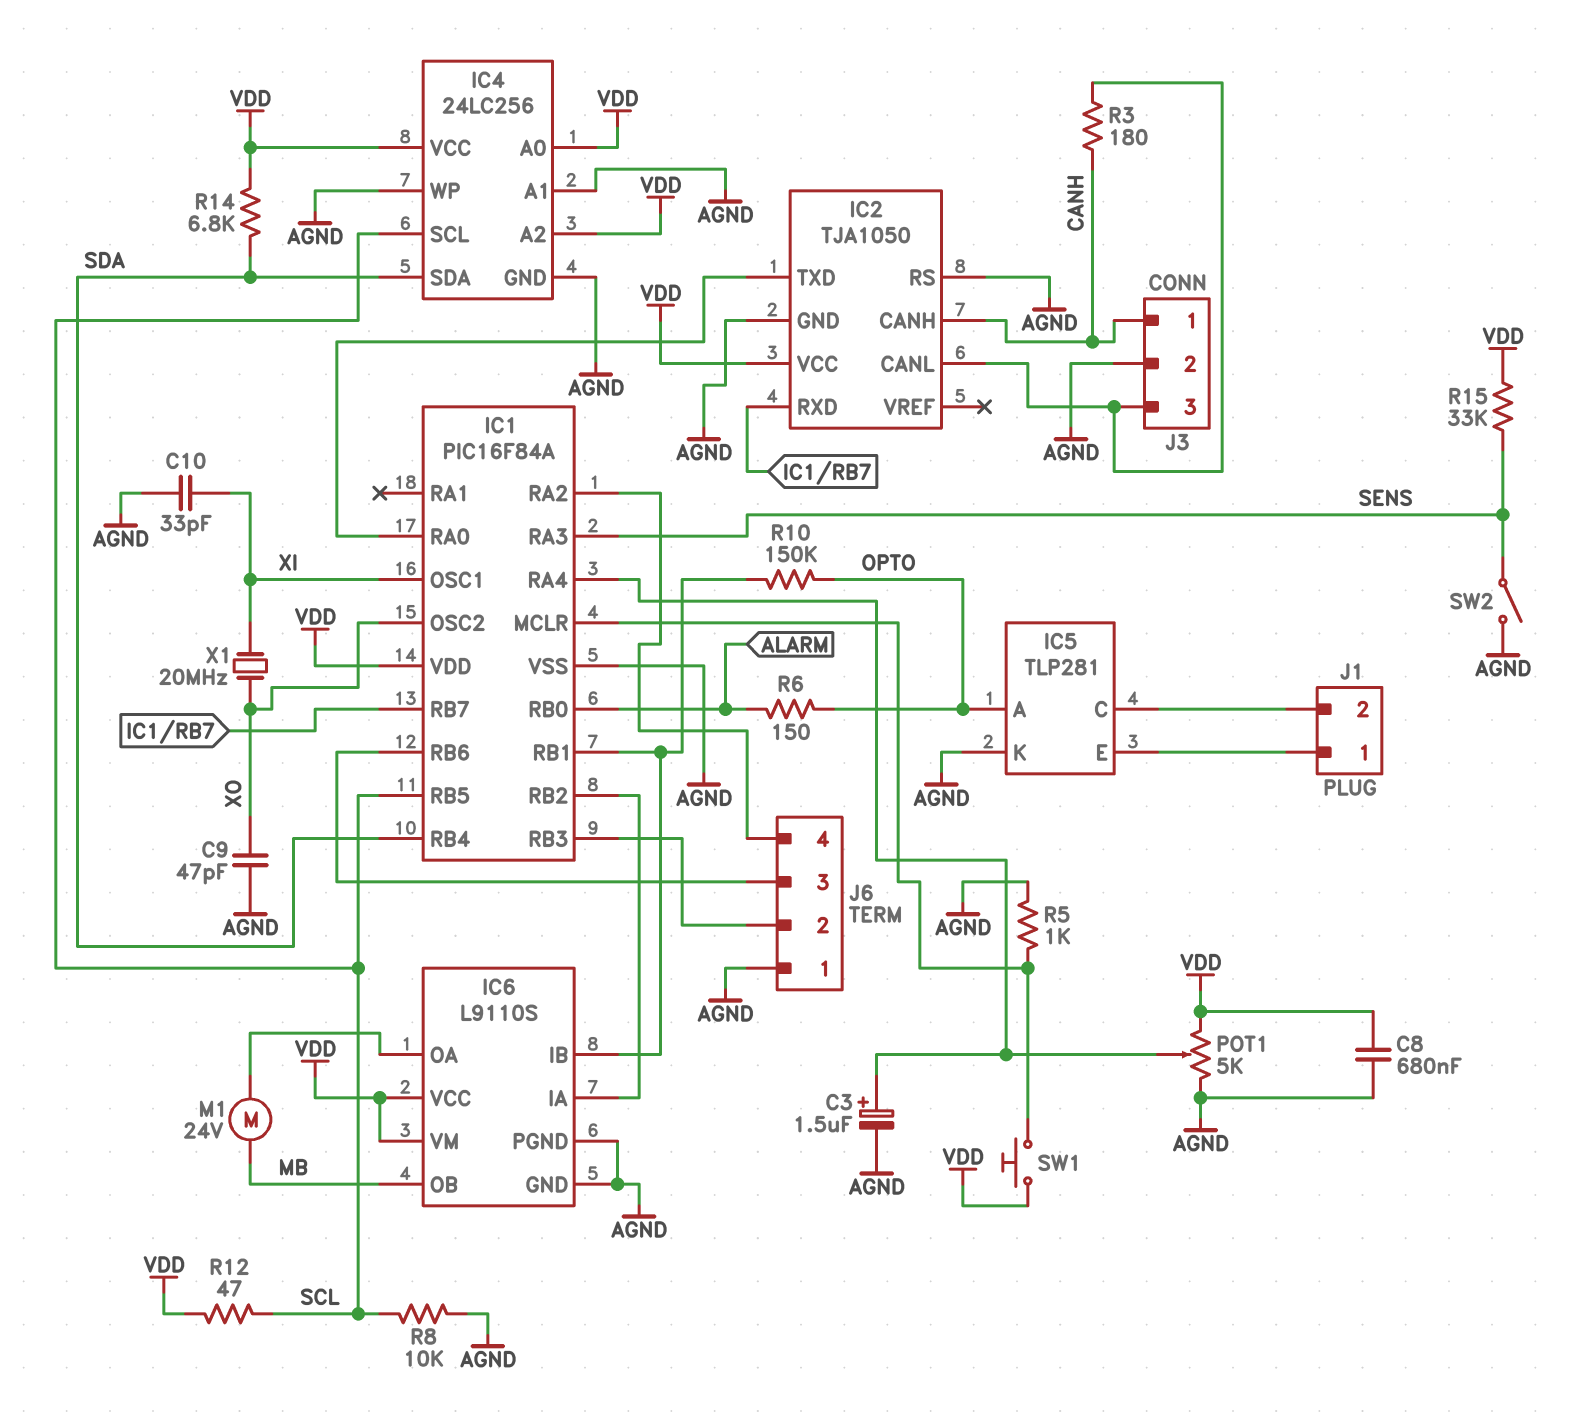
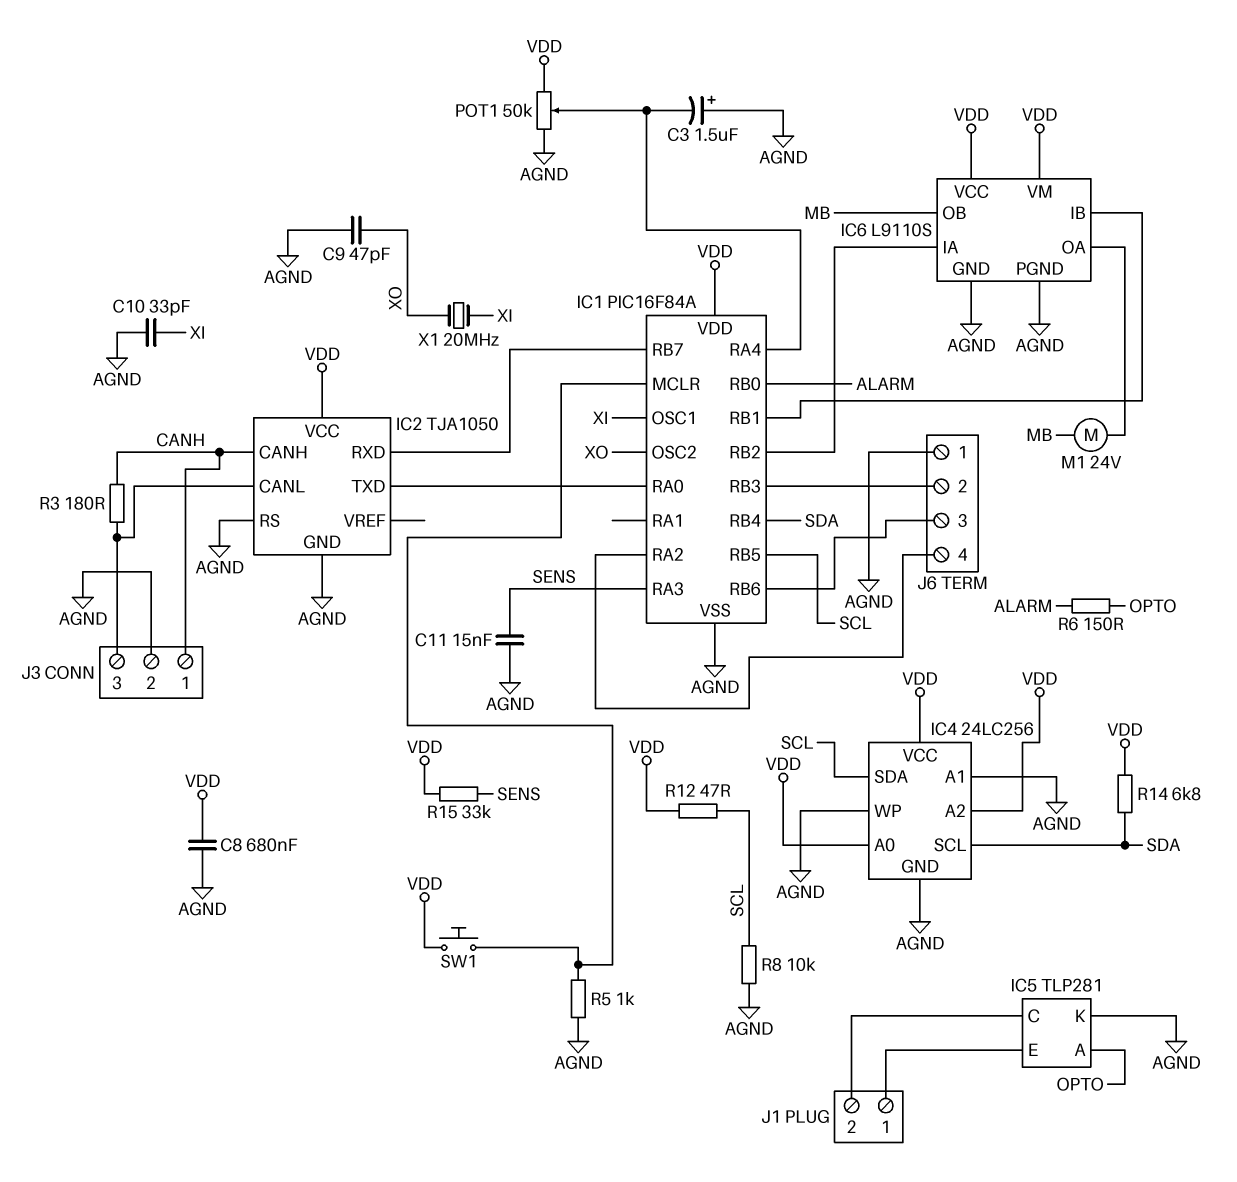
C3: 1.5uF (plus IC1/RA4, minus AGND) -> 1.5uF (plus AGND, minus IC1/RA4)
C11: none -> 15nF (AGND, SENS)
IC4 pin SCL: SCL -> SDA
IC4 pin SDA: SDA -> SCL
POT1: 5k (AGND, VDD, wiper IC1/RA4) -> 50k (AGND, VDD, wiper IC1/RA4)
R10: 150k (IC1/RB1, OPTO) -> none
SW2: switch (AGND, SENS) -> none

